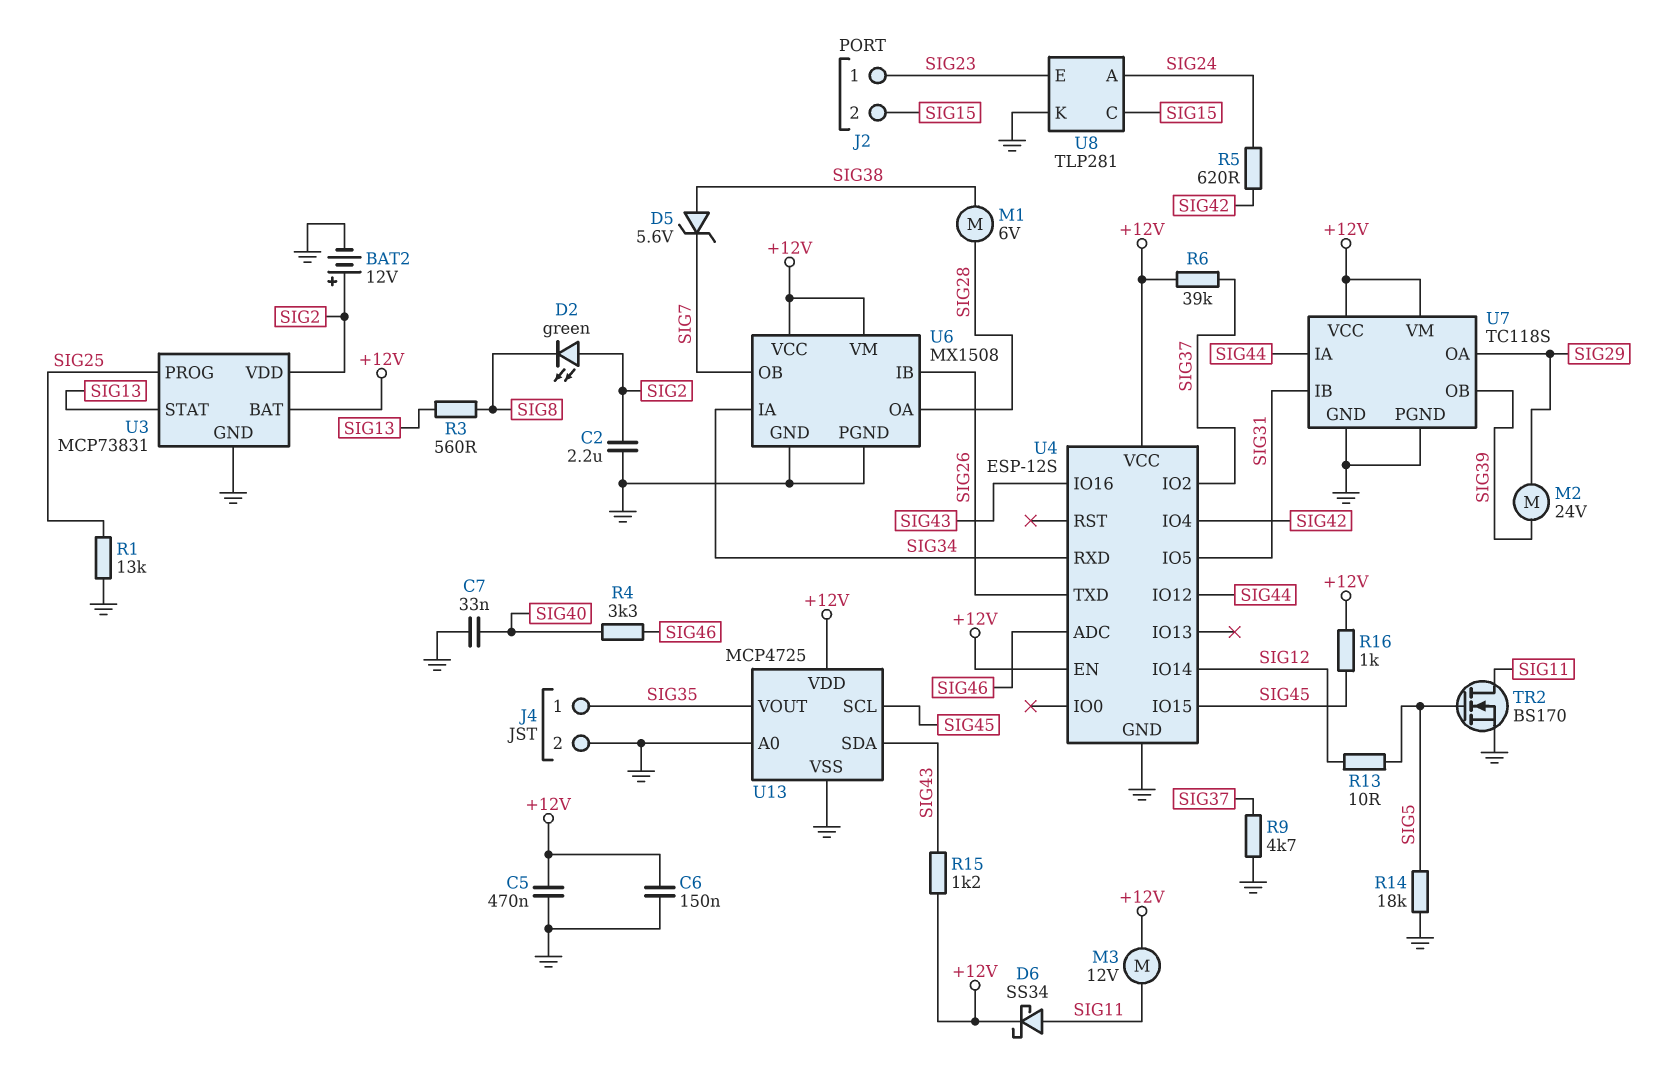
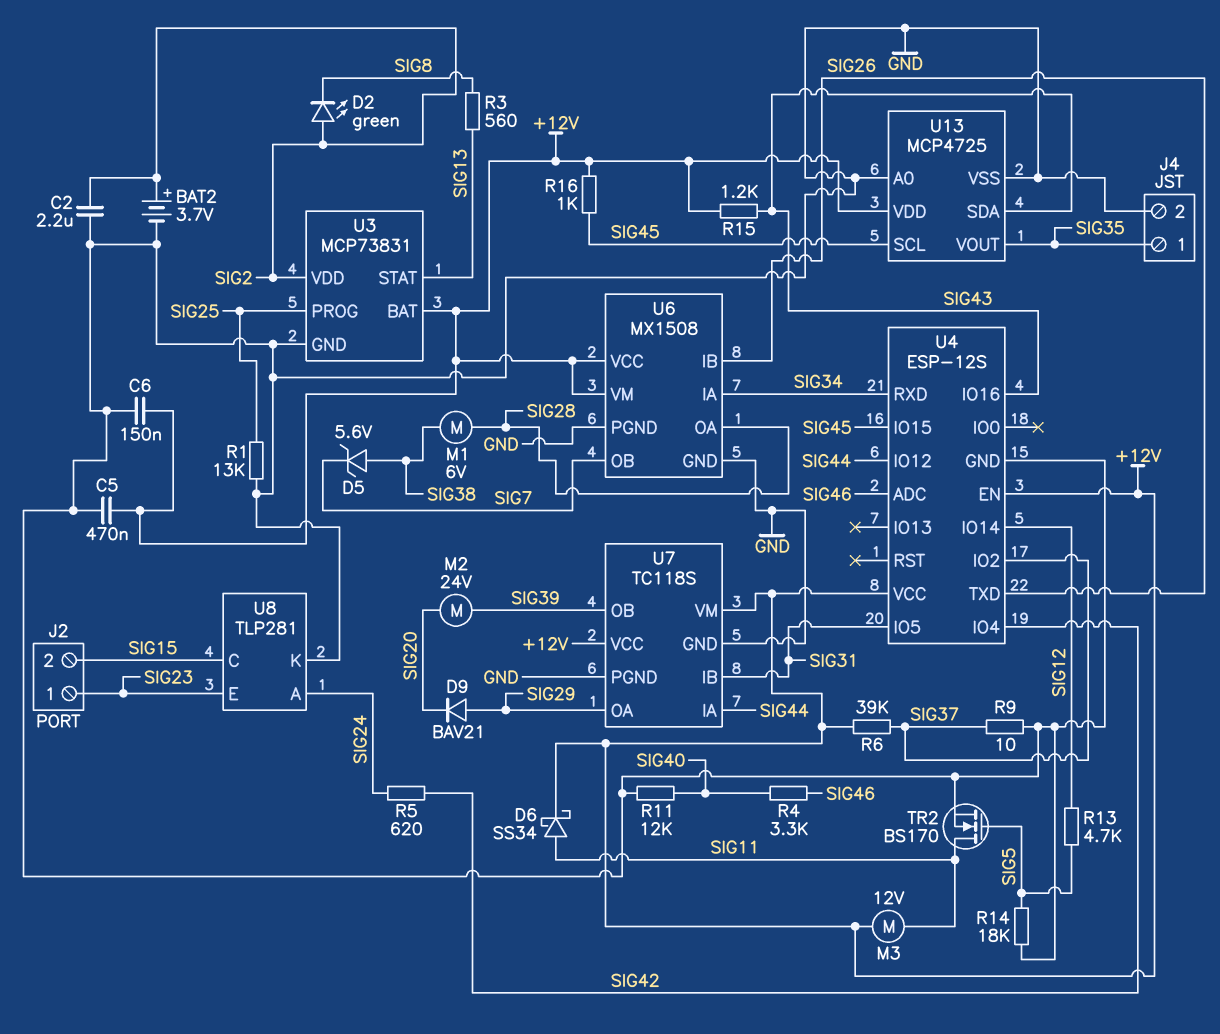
BAT2: 12V (plus SIG2, minus GND) -> 3.7V (plus SIG2, minus GND)
C7: 33nF (GND, SIG40) -> none
D9: none -> diode BAV21 (A SIG29, K SIG20)
M2: motor 24V (SIG29, SIG39) -> motor 24V (SIG20, SIG39)
R9: 4.7k (GND, SIG37) -> 10 (GND, SIG37)
R11: none -> 12k (GND, SIG40)
R13: 10 (SIG5, SIG12) -> 4.7k (SIG5, SIG12)

